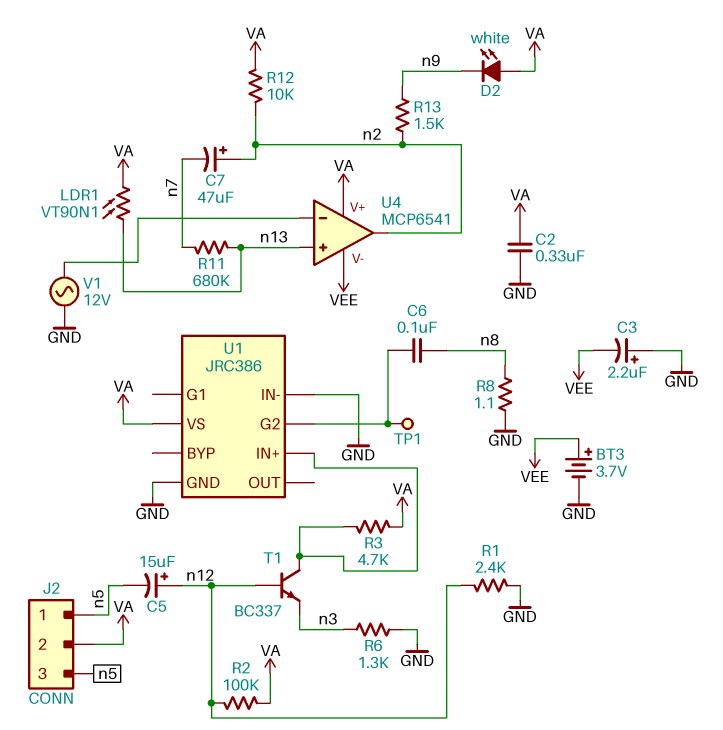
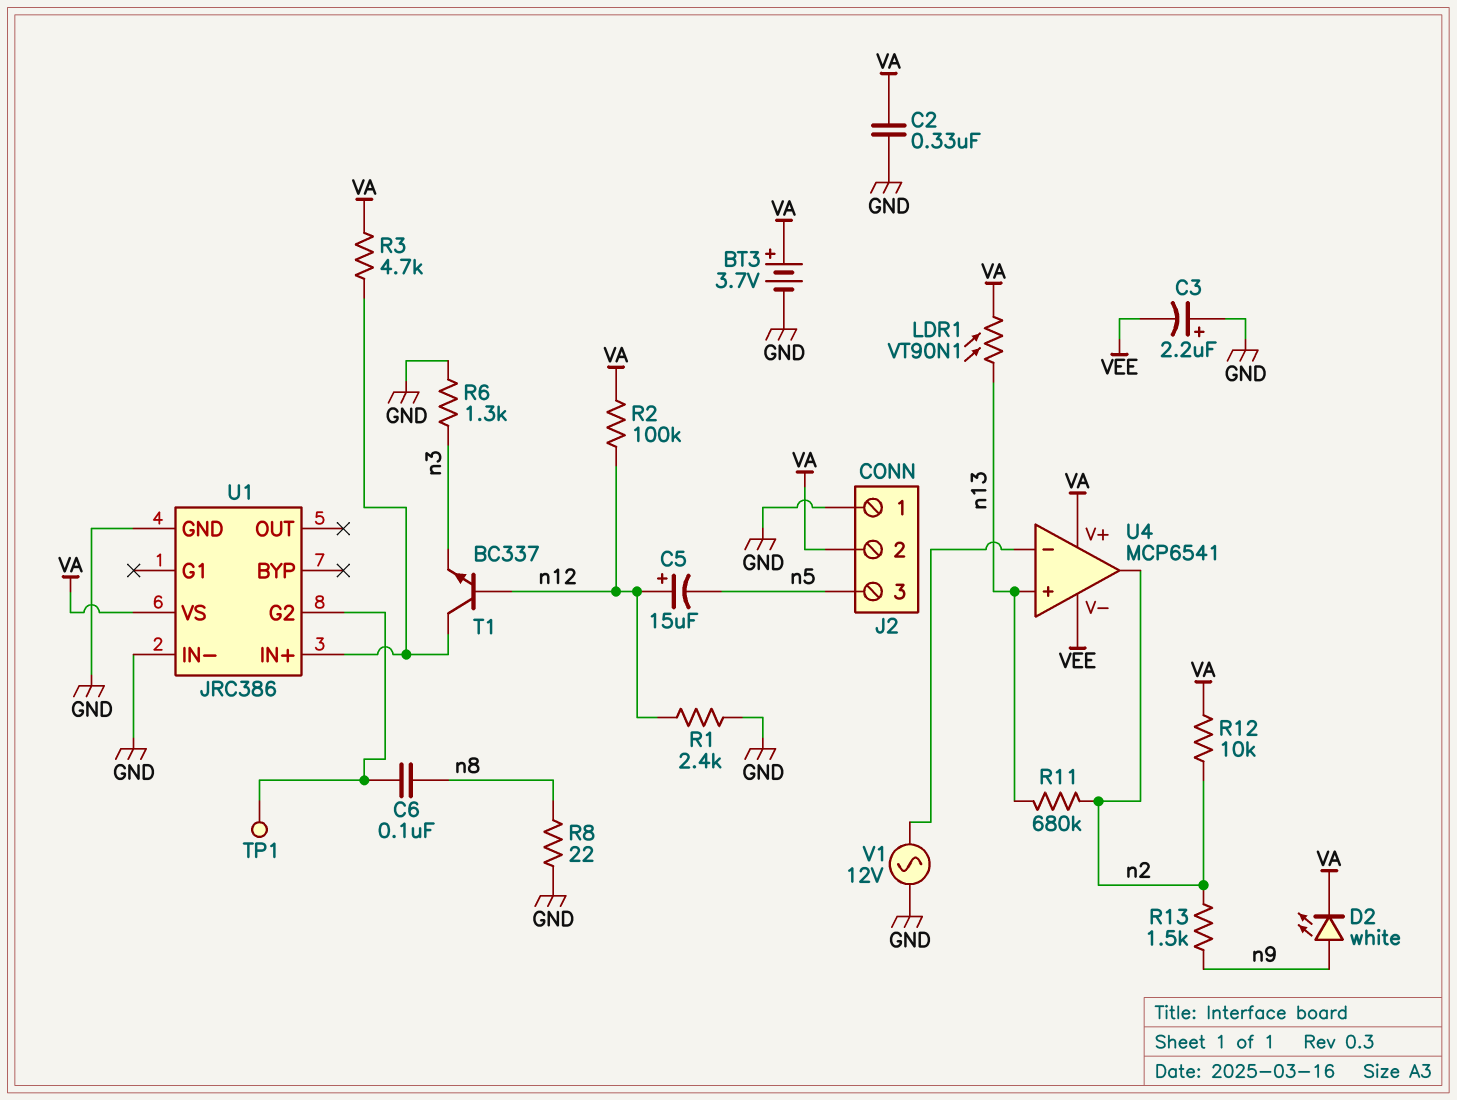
BT3: 3.7V (plus VEE, minus GND) -> 3.7V (plus VA, minus GND)
C7: 47uF (plus n2, minus n7) -> none
D2: LED white (A VA, K n9) -> LED white (A n9, K VA)
J2 pin 1: n5 -> GND
R8: 1.1 (GND, n8) -> 22 (GND, n8)
R11: 680k (n7, n13) -> 680k (n2, n13)

